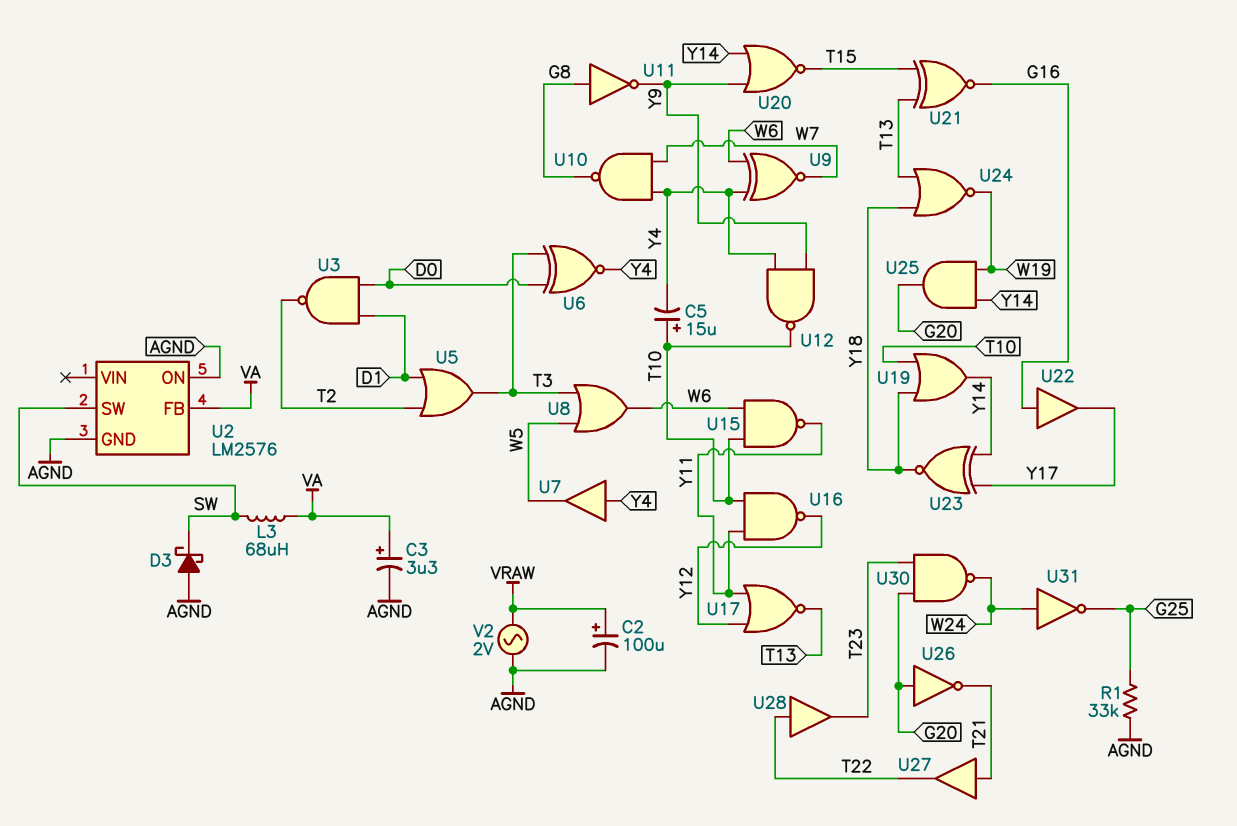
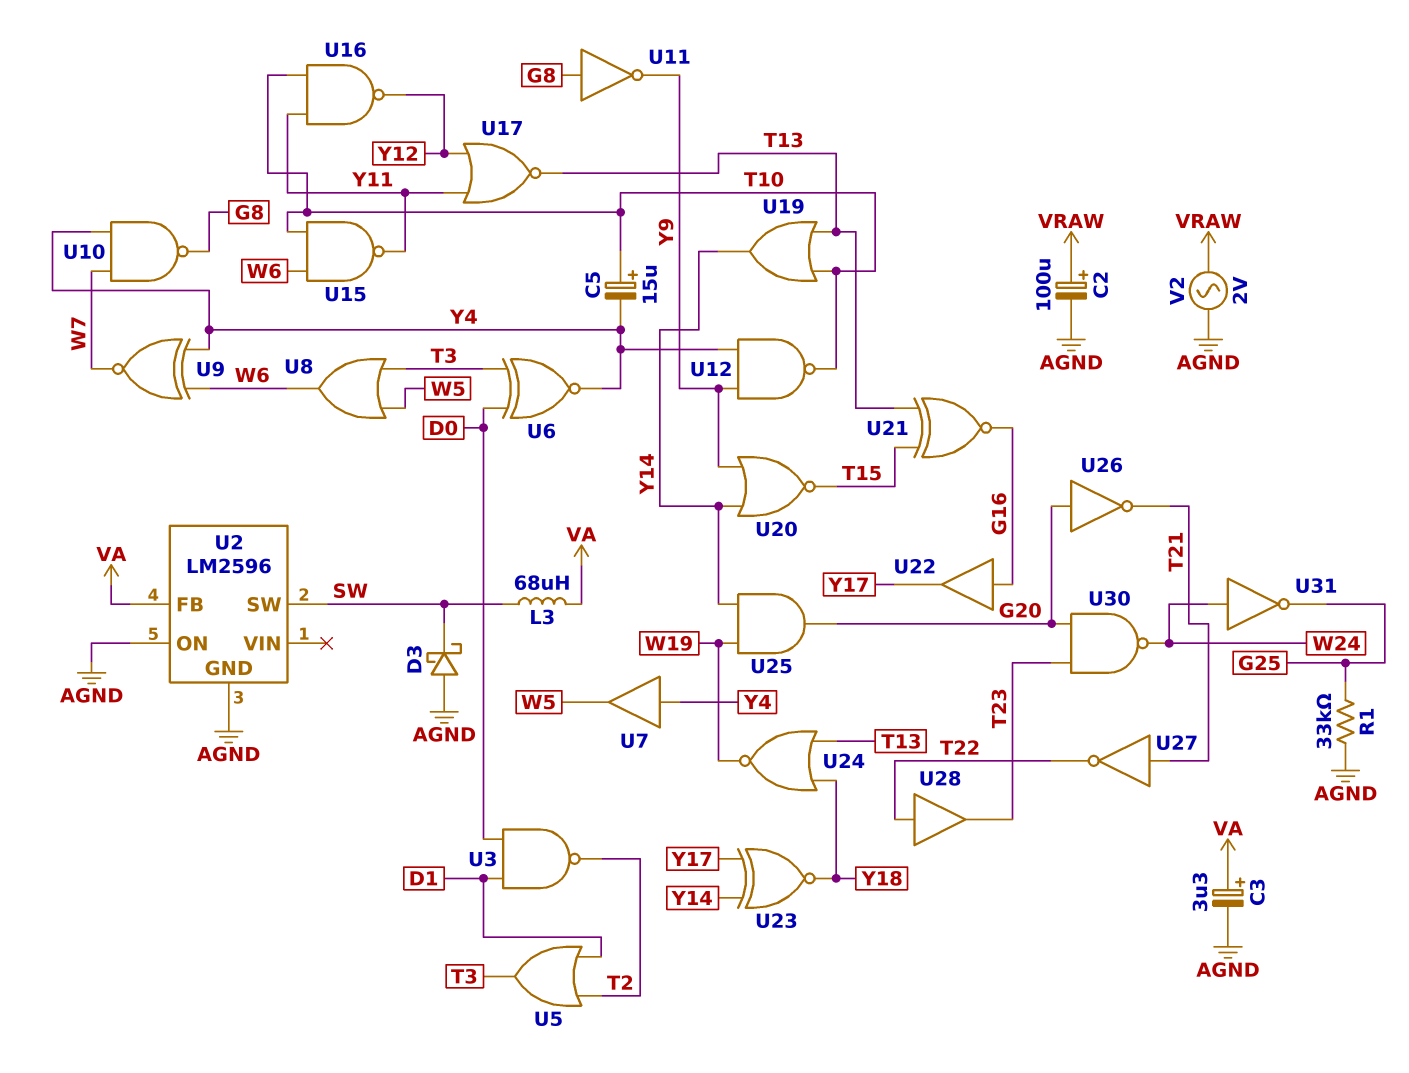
U2: LM2576 -> LM2596
U19: OR (in T10, in Y18, out Y14) -> OR (in T10, in T13, out Y14)
U27: buffer (in T21, out T22) -> NOT (in T21, out T22)

